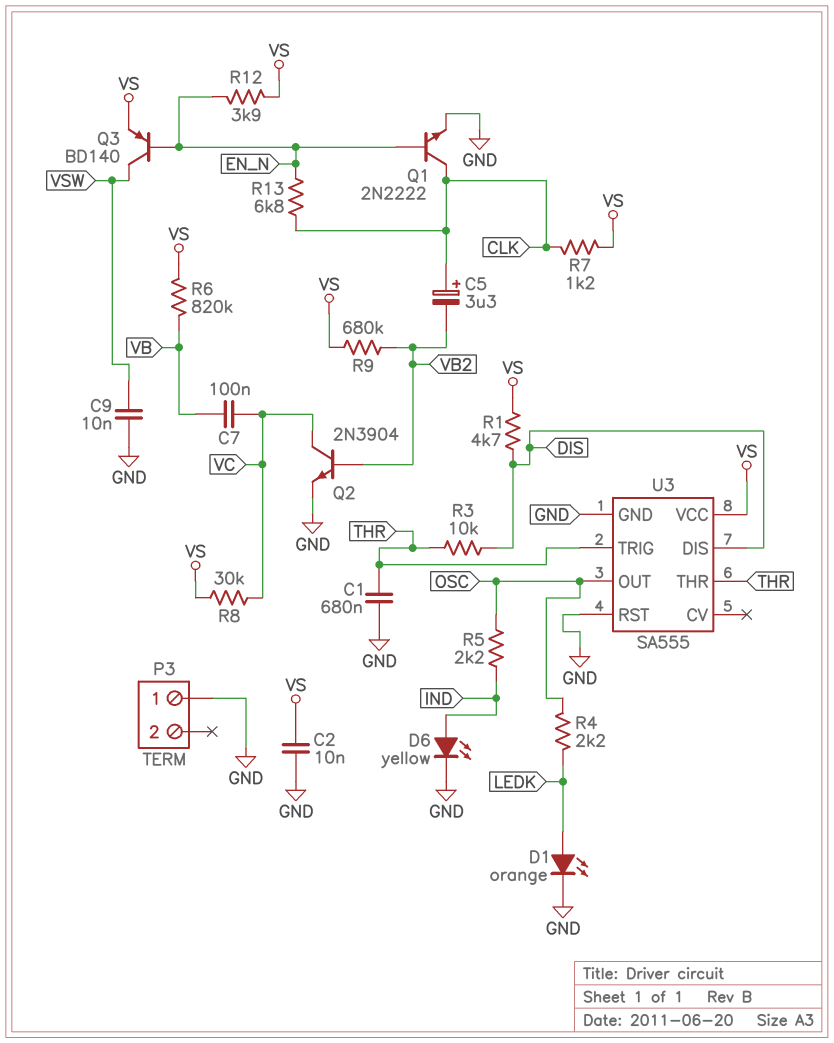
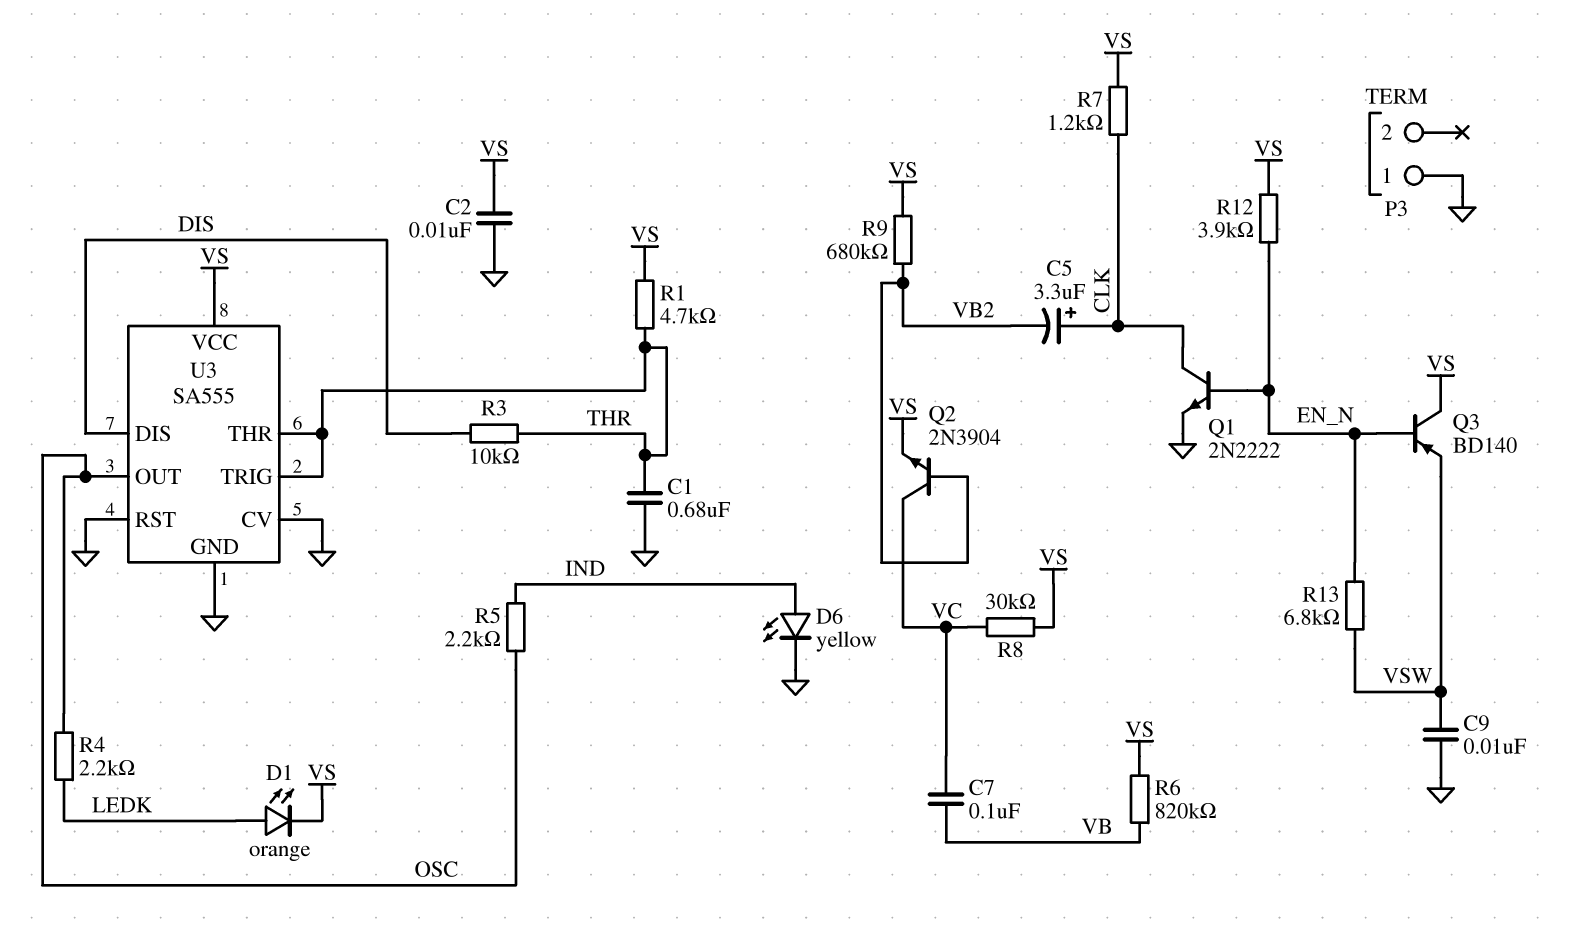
D1: LED orange (A LEDK, K GND) -> LED orange (A LEDK, K VS)
Q2: NPN 2N3904 (B VB2, C VC, E GND) -> NPN 2N3904 (B VB2, C VC, E VS)
Q3: PNP BD140 (B EN_N, C VSW, E VS) -> PNP BD140 (B EN_N, C VS, E VSW)
R1: 4.7k (DIS, VS) -> 4.7k (THR, VS)
R13: 6.8k (CLK, EN_N) -> 6.8k (EN_N, VSW)
U3 pin CV: none -> GND

